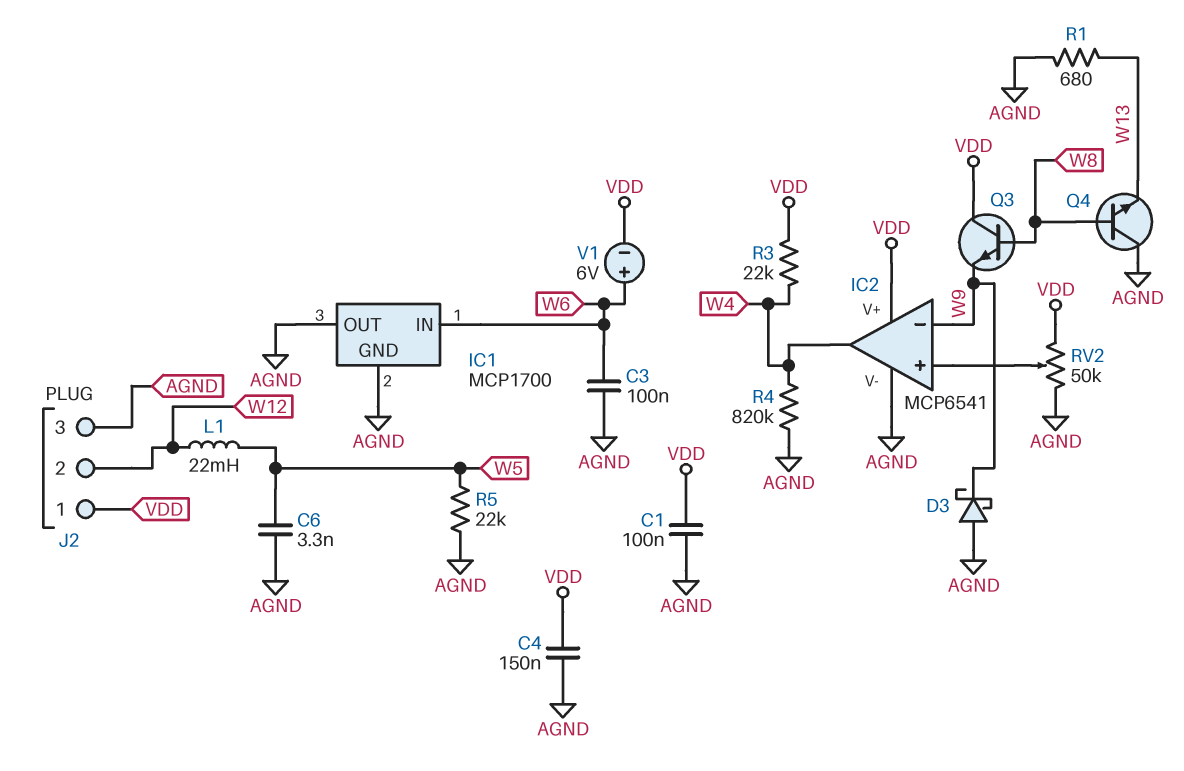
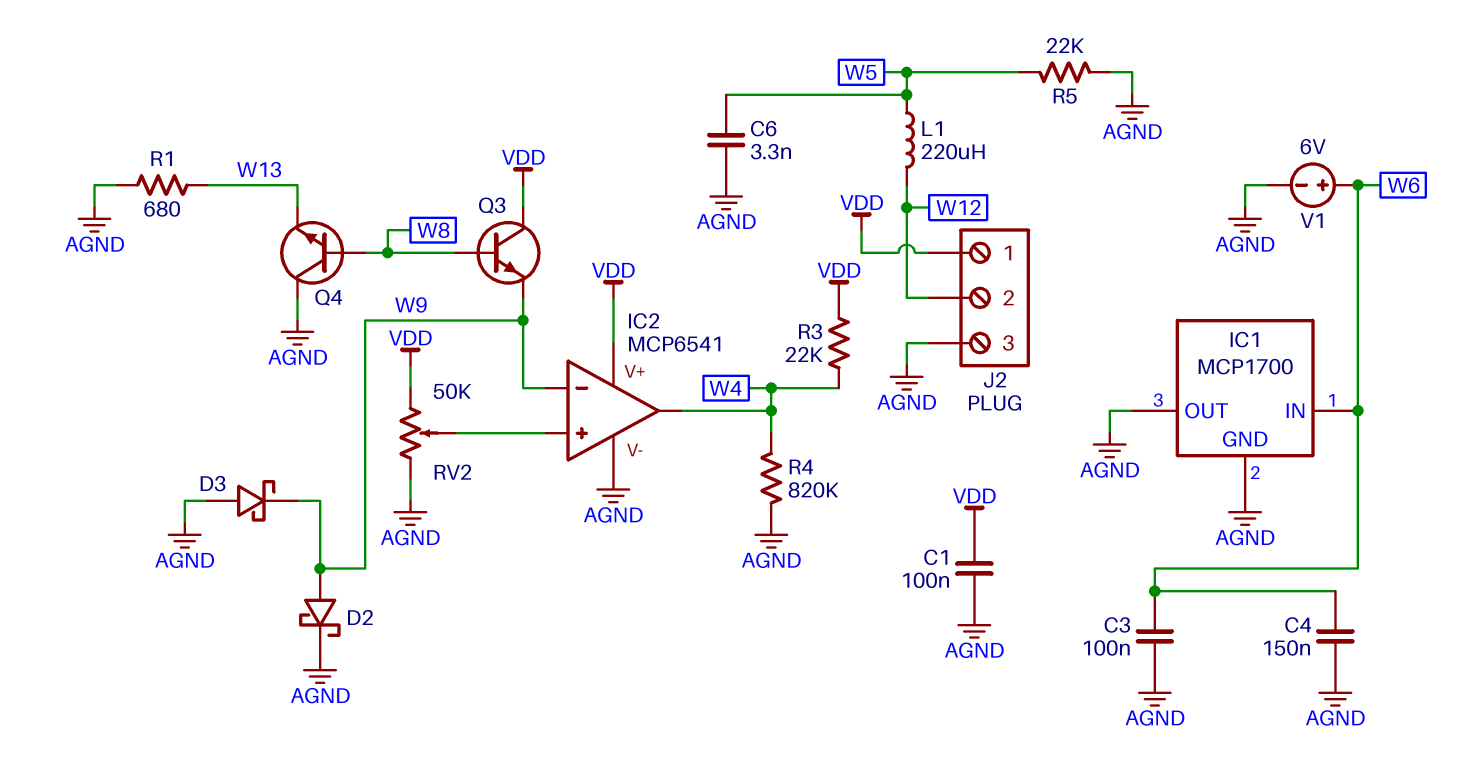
C4: 150nF (AGND, VDD) -> 150nF (AGND, W6)
D2: none -> schottky (A W9, K AGND)
L1: 22mH (W5, W12) -> 220uH (W5, W12)
V1: 6V (plus W6, minus VDD) -> 6V (plus W6, minus AGND)

